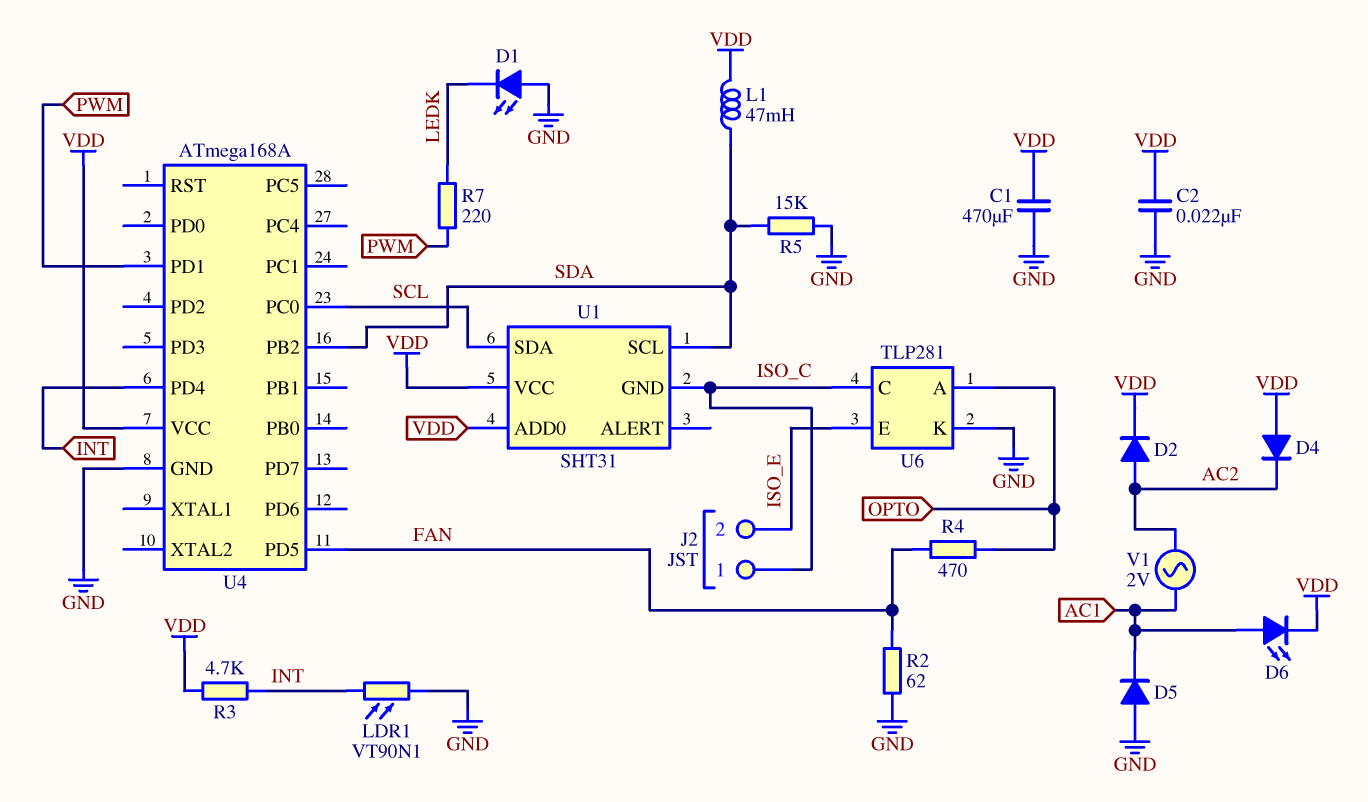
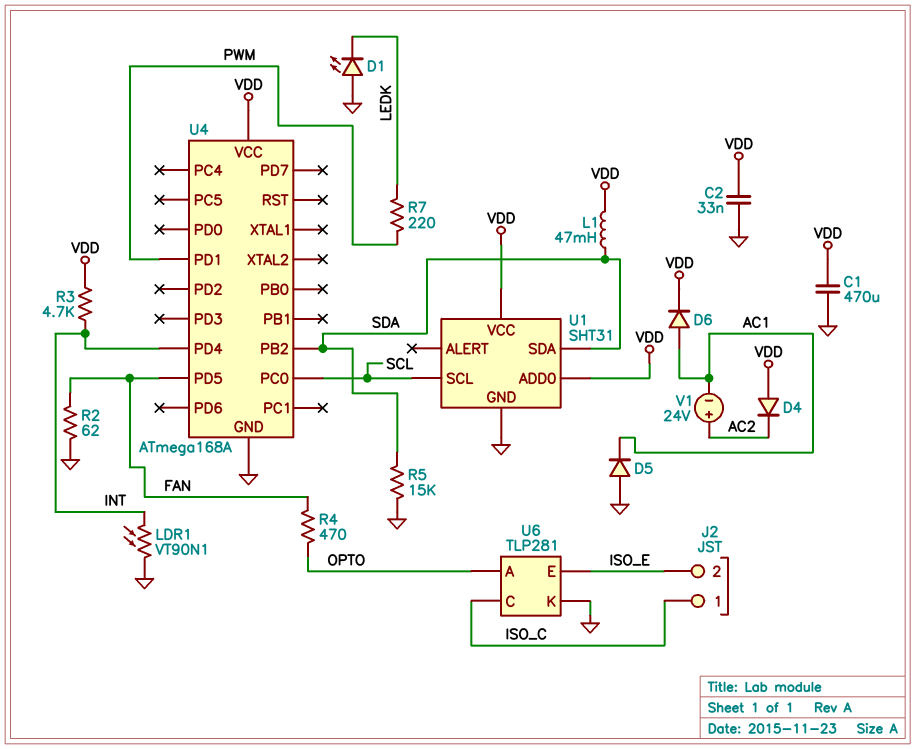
C2: 22nF (GND, VDD) -> 33nF (GND, VDD)
D2: diode (A AC2, K VDD) -> none
D6: LED (A AC1, K VDD) -> diode (A AC1, K VDD)
U1 pin GND: ISO_C -> GND
U1 pin SCL: SDA -> SCL
U1 pin SDA: SCL -> SDA
V1: AC 2V (AC1, AC2) -> 24V (plus AC2, minus AC1)

